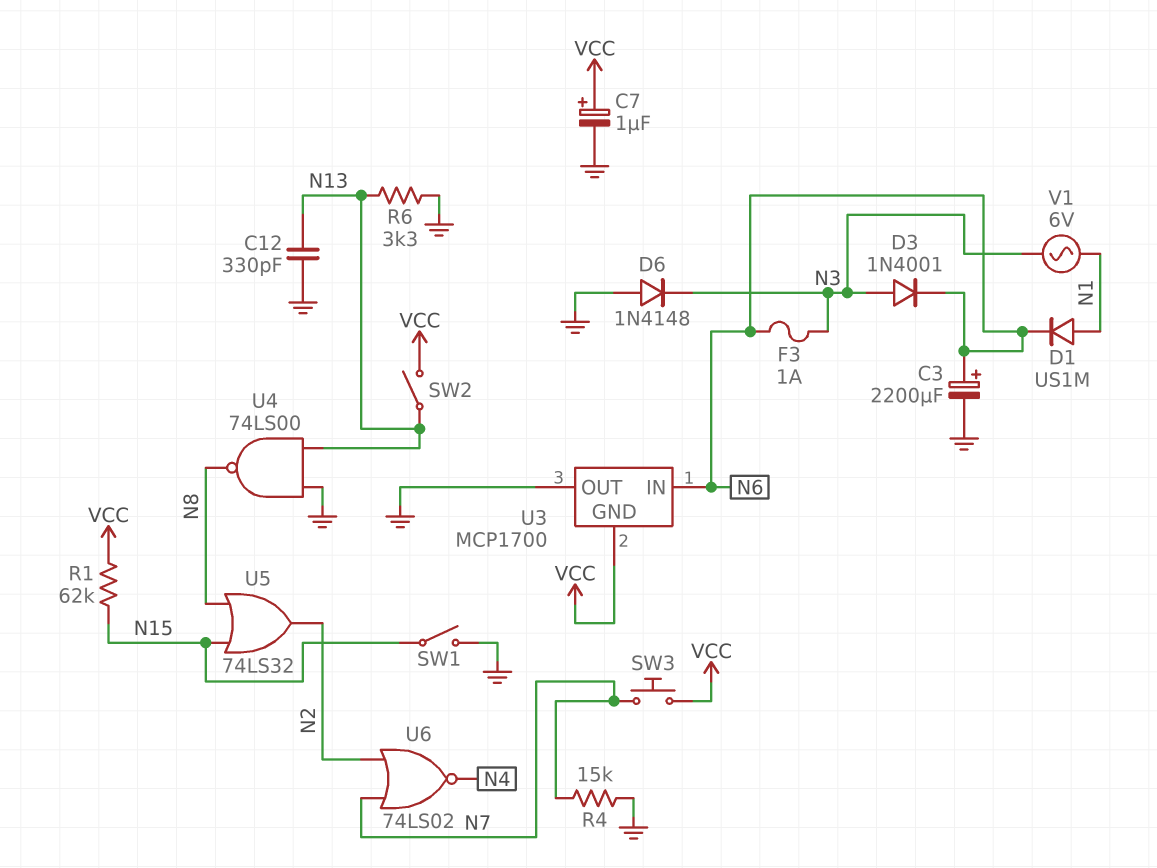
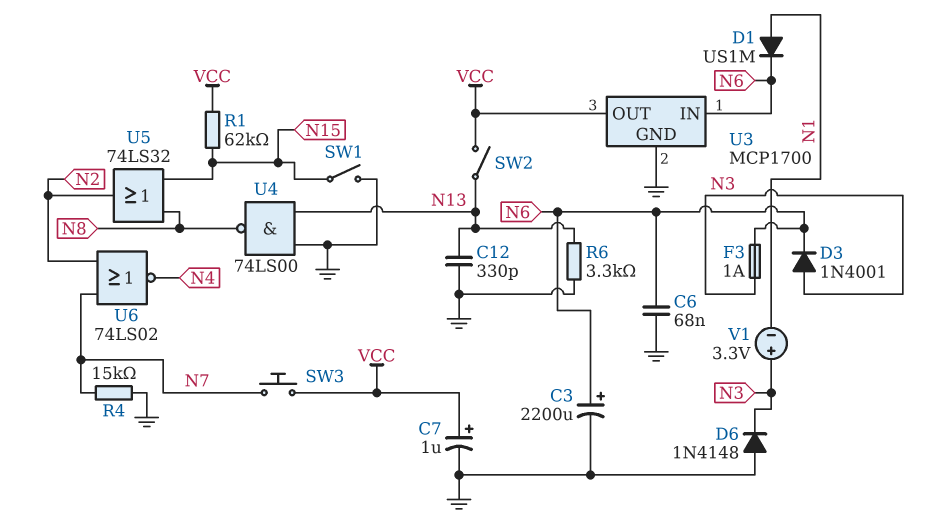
C6: none -> 68nF (GND, N6)
U3 pin GND: VCC -> GND
U3 pin OUT: GND -> VCC
V1: AC 6V (N1, N3) -> 3.3V (plus N3, minus N1)

